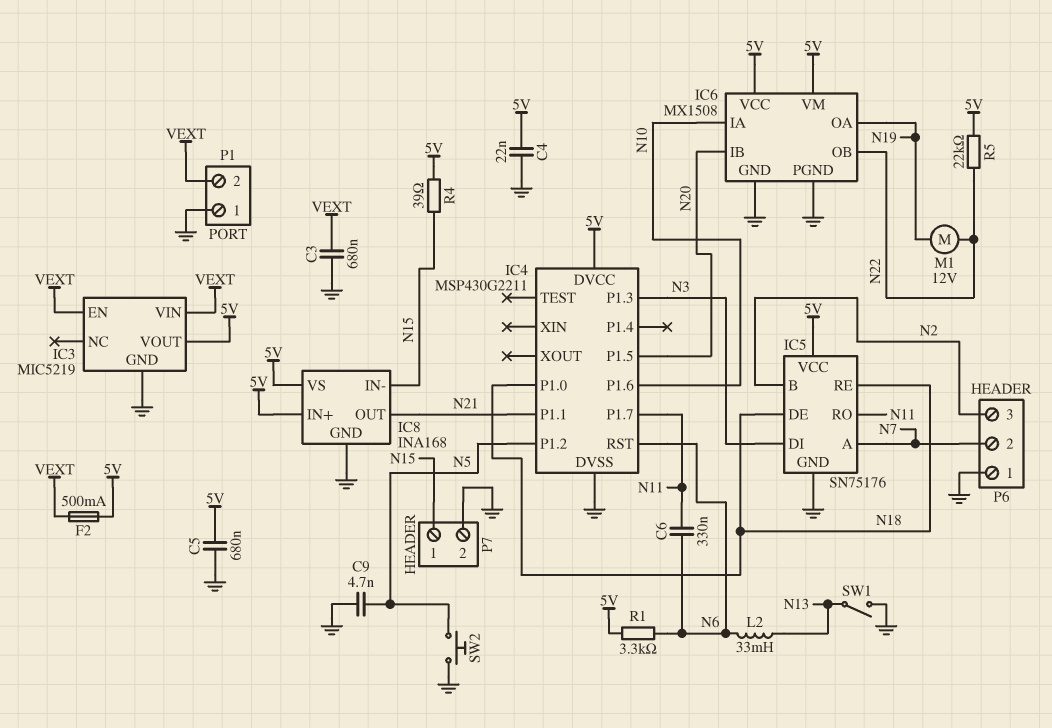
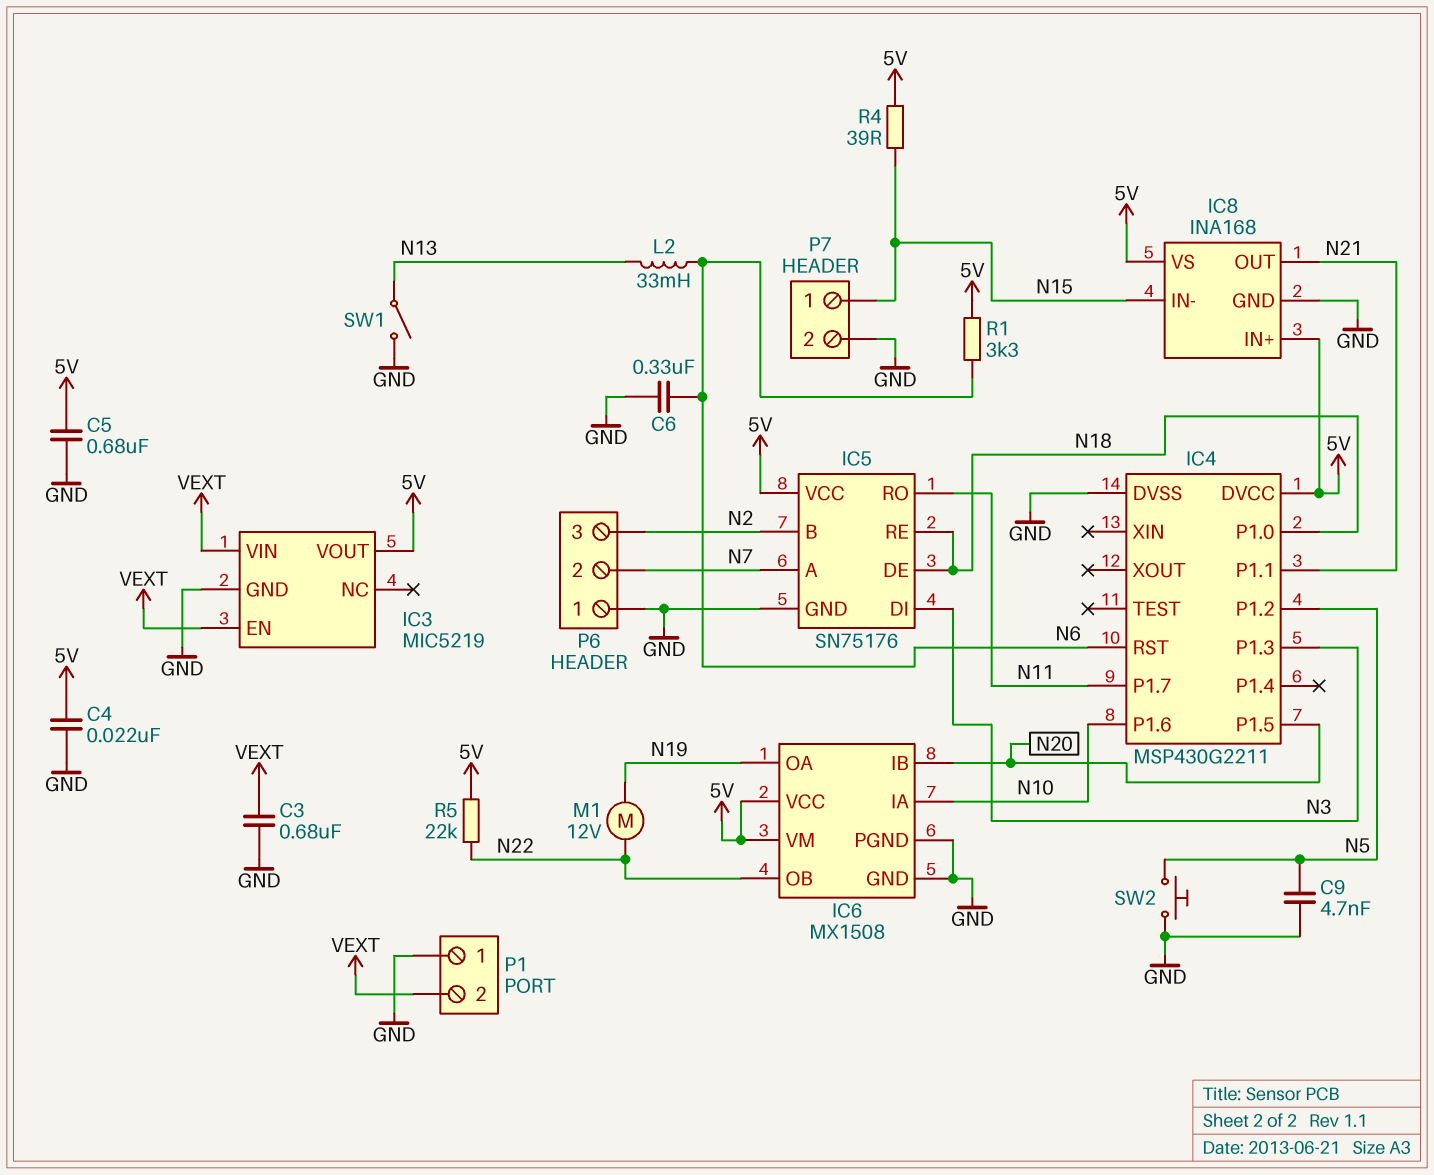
C6: 330nF (N6, N11) -> 330nF (GND, N6)
F2: 500mA (5V, VEXT) -> none

